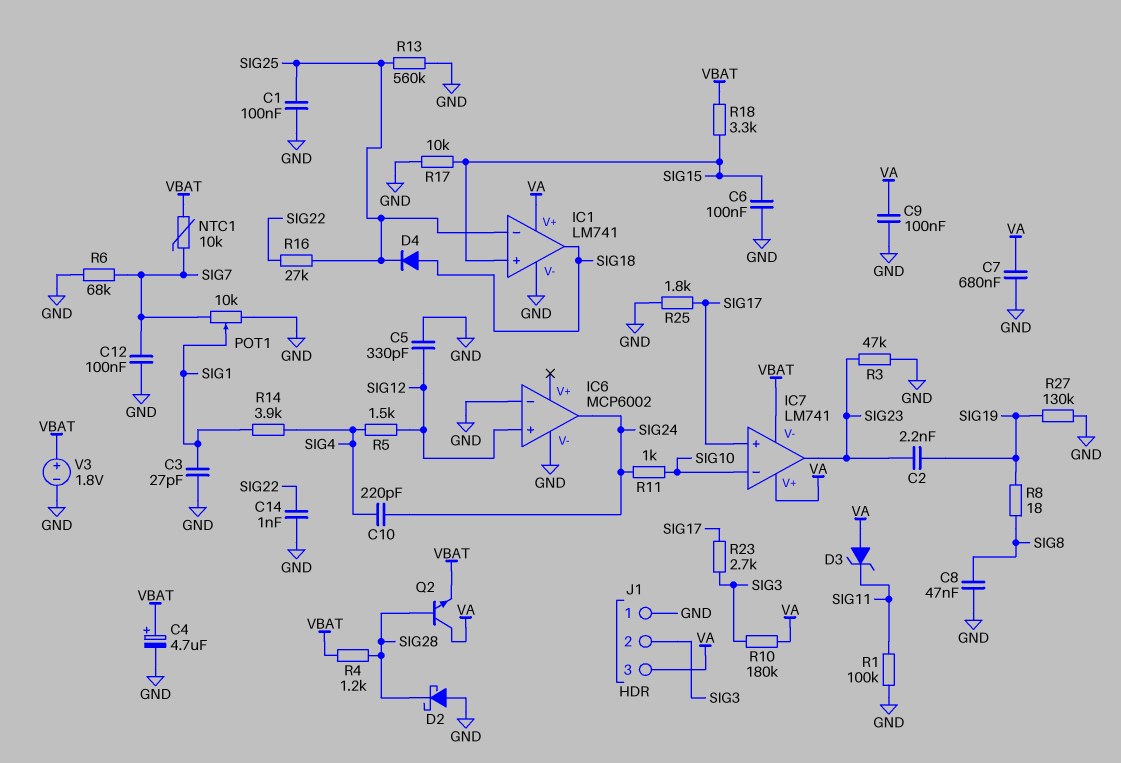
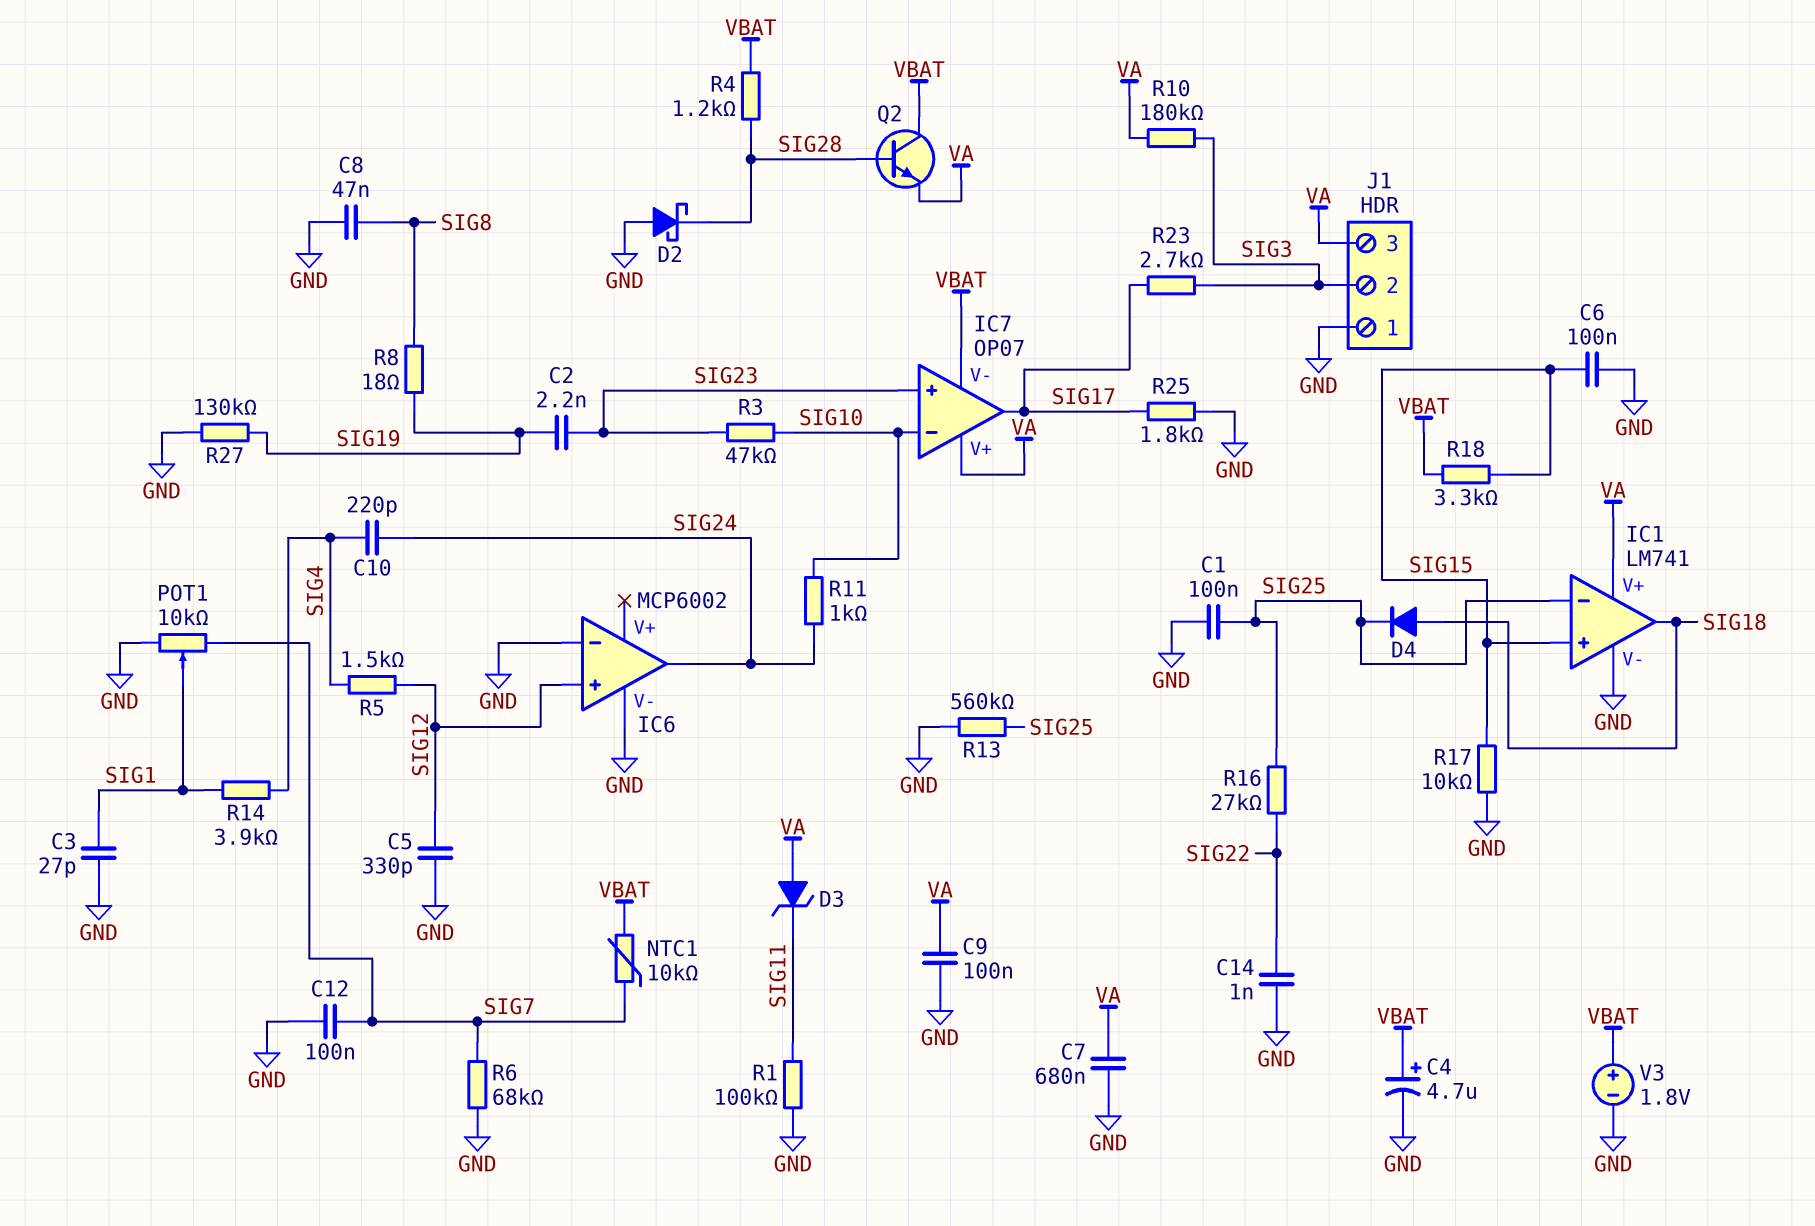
IC7: LM741 -> OP07
IC7 pin in+: SIG17 -> SIG23
IC7 pin out: SIG23 -> SIG17
Q2: NPN (B SIG28, C VA, E VBAT) -> NPN (B SIG28, C VBAT, E VA)
R3: 47k (GND, SIG23) -> 47k (SIG10, SIG23)

